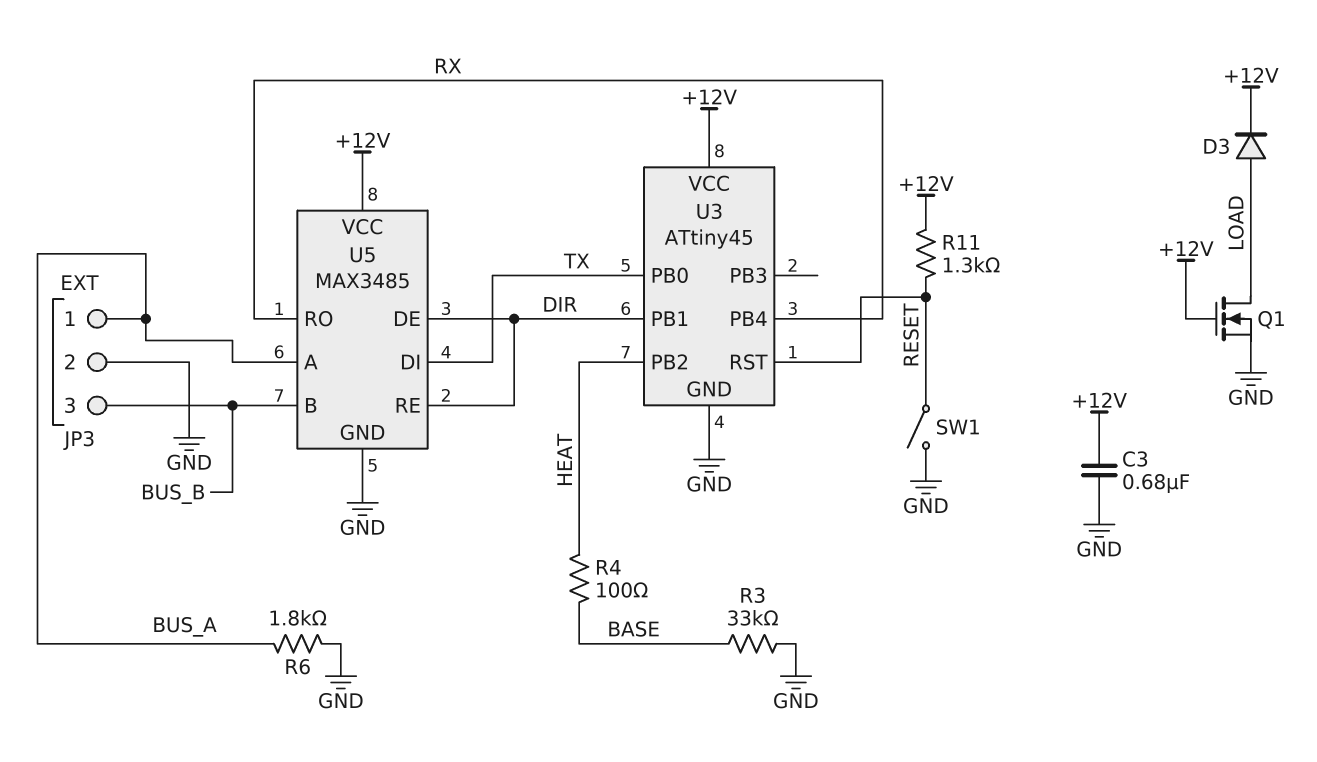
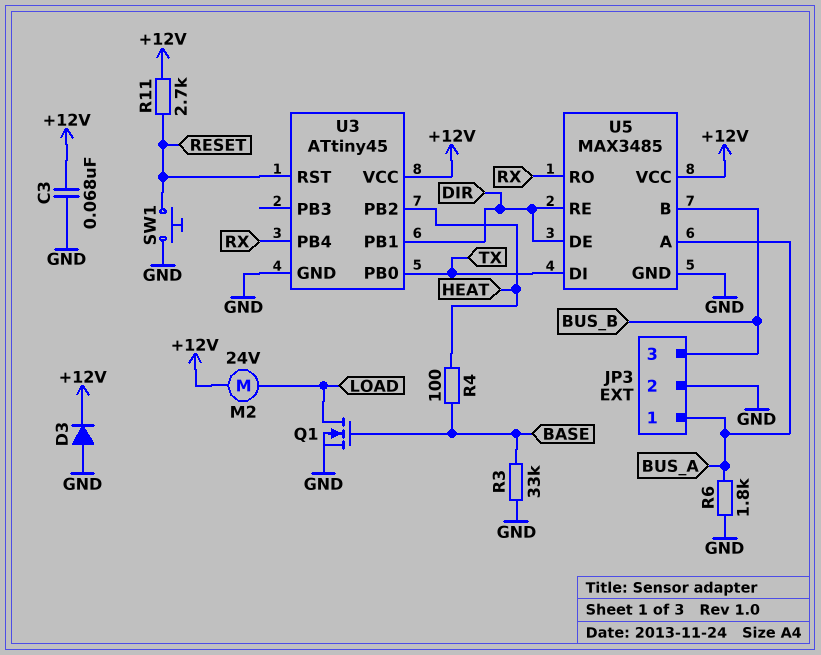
C3: 680nF (+12V, GND) -> 68nF (+12V, GND)
D3: diode (A LOAD, K +12V) -> diode (A GND, K +12V)
M2: none -> motor 24V (+12V, LOAD)
Q1: NMOS (G +12V, D LOAD, S GND) -> NMOS (G BASE, D LOAD, S GND)
R11: 1.3k (+12V, RESET) -> 2.7k (+12V, RESET)
SW1: switch (GND, RESET) -> button (GND, RESET)

